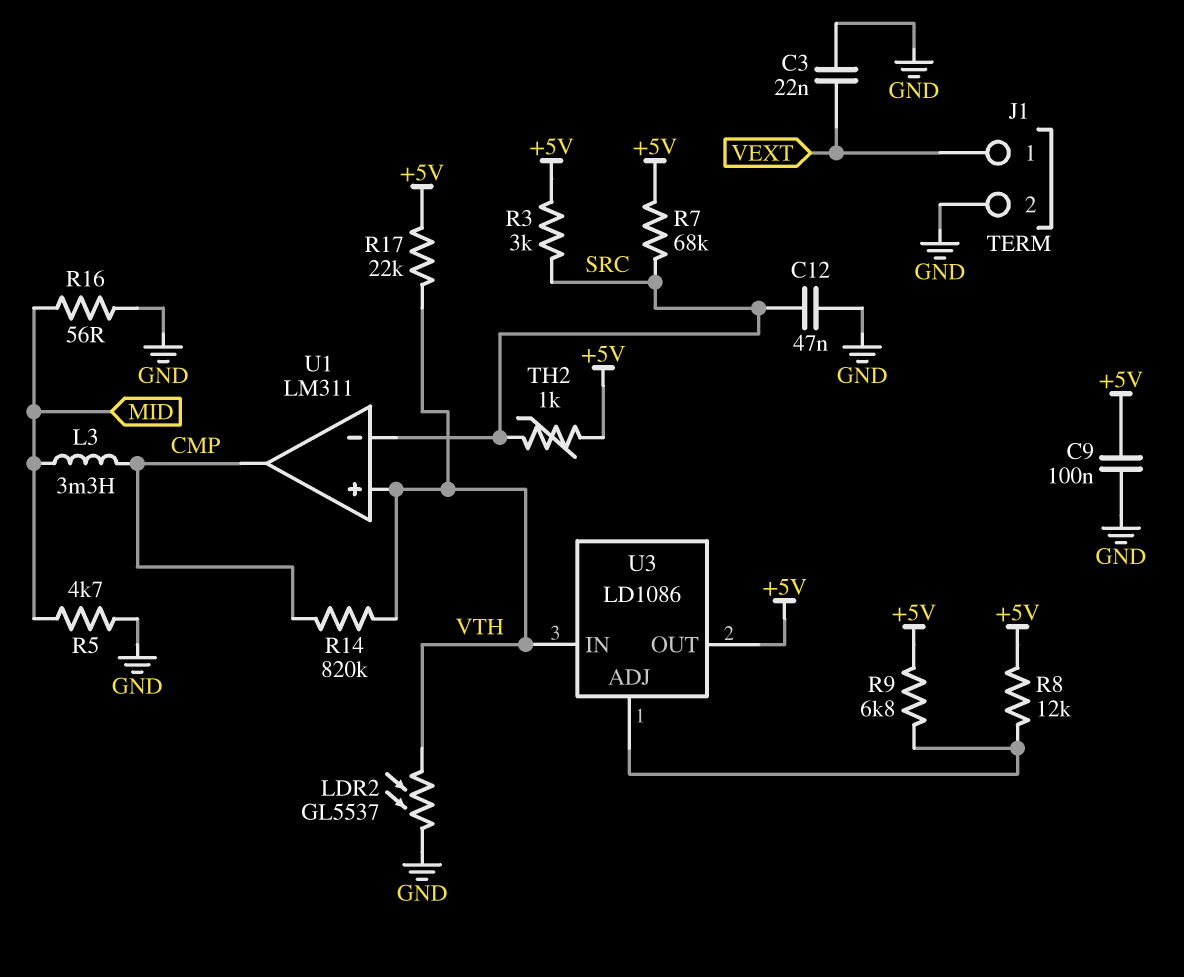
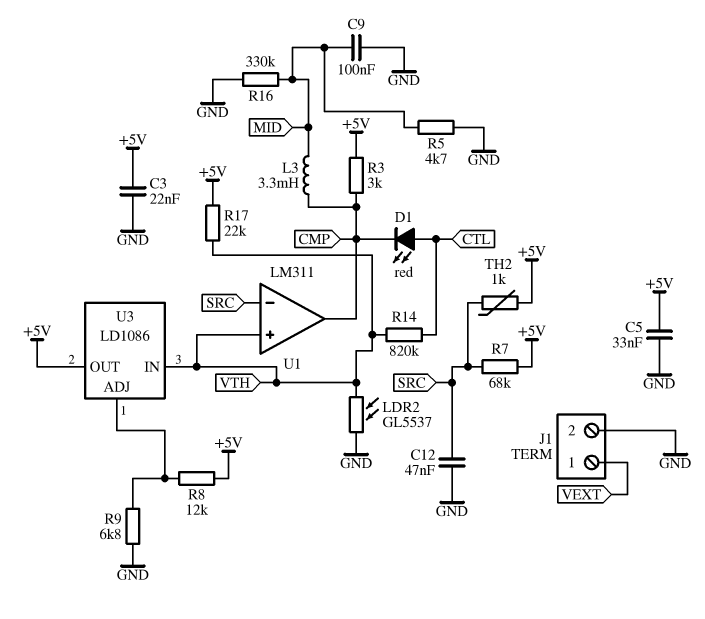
C3: 22nF (GND, VEXT) -> 22nF (+5V, GND)
C5: none -> 33nF (+5V, GND)
C9: 100nF (+5V, GND) -> 100nF (GND, MID)
D1: none -> LED red (A CTL, K CMP)
R3: 3k (+5V, SRC) -> 3k (+5V, CMP)
R9: 6.8k (+5V, U3/ADJ) -> 6.8k (GND, U3/ADJ)
R14: 820k (CMP, VTH) -> 820k (CTL, VTH)
R16: 56 (GND, MID) -> 330k (GND, MID)

